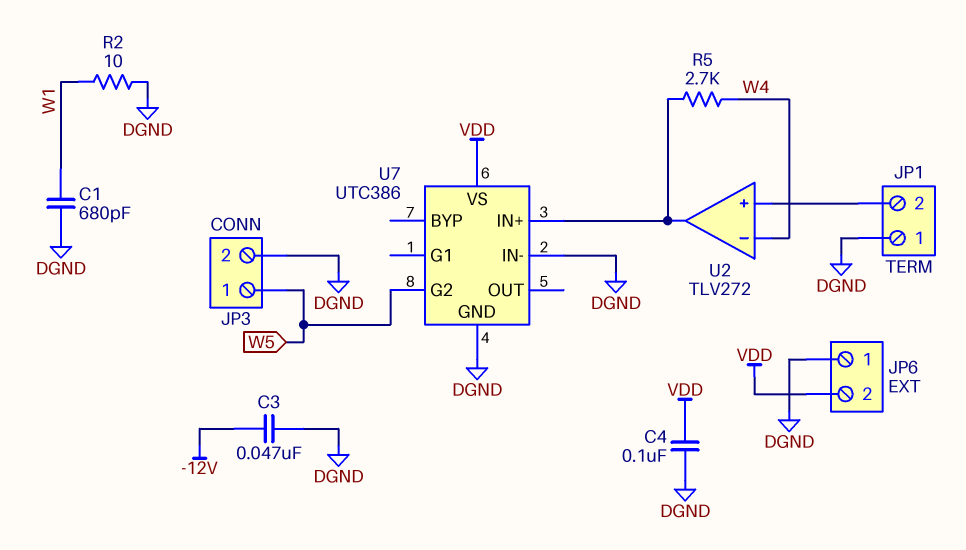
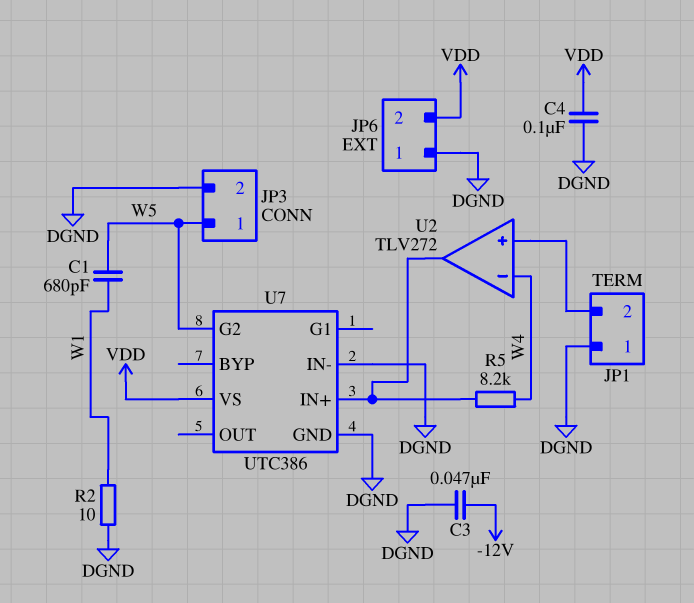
C1: 680pF (DGND, W1) -> 680pF (W1, W5)
R5: 2.7k (U2/out, W4) -> 8.2k (U2/out, W4)

